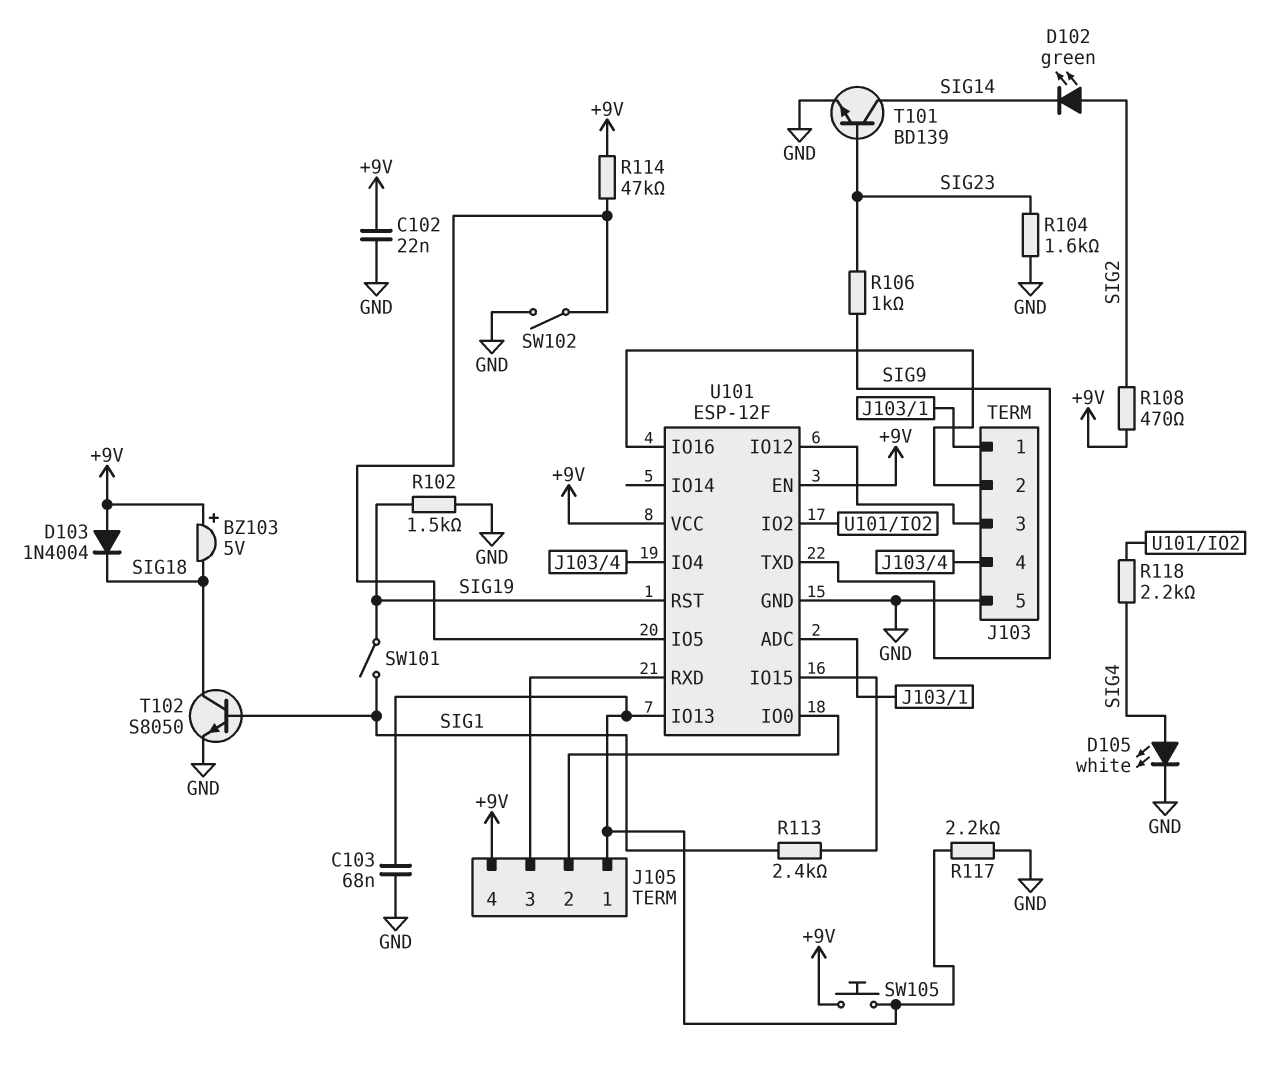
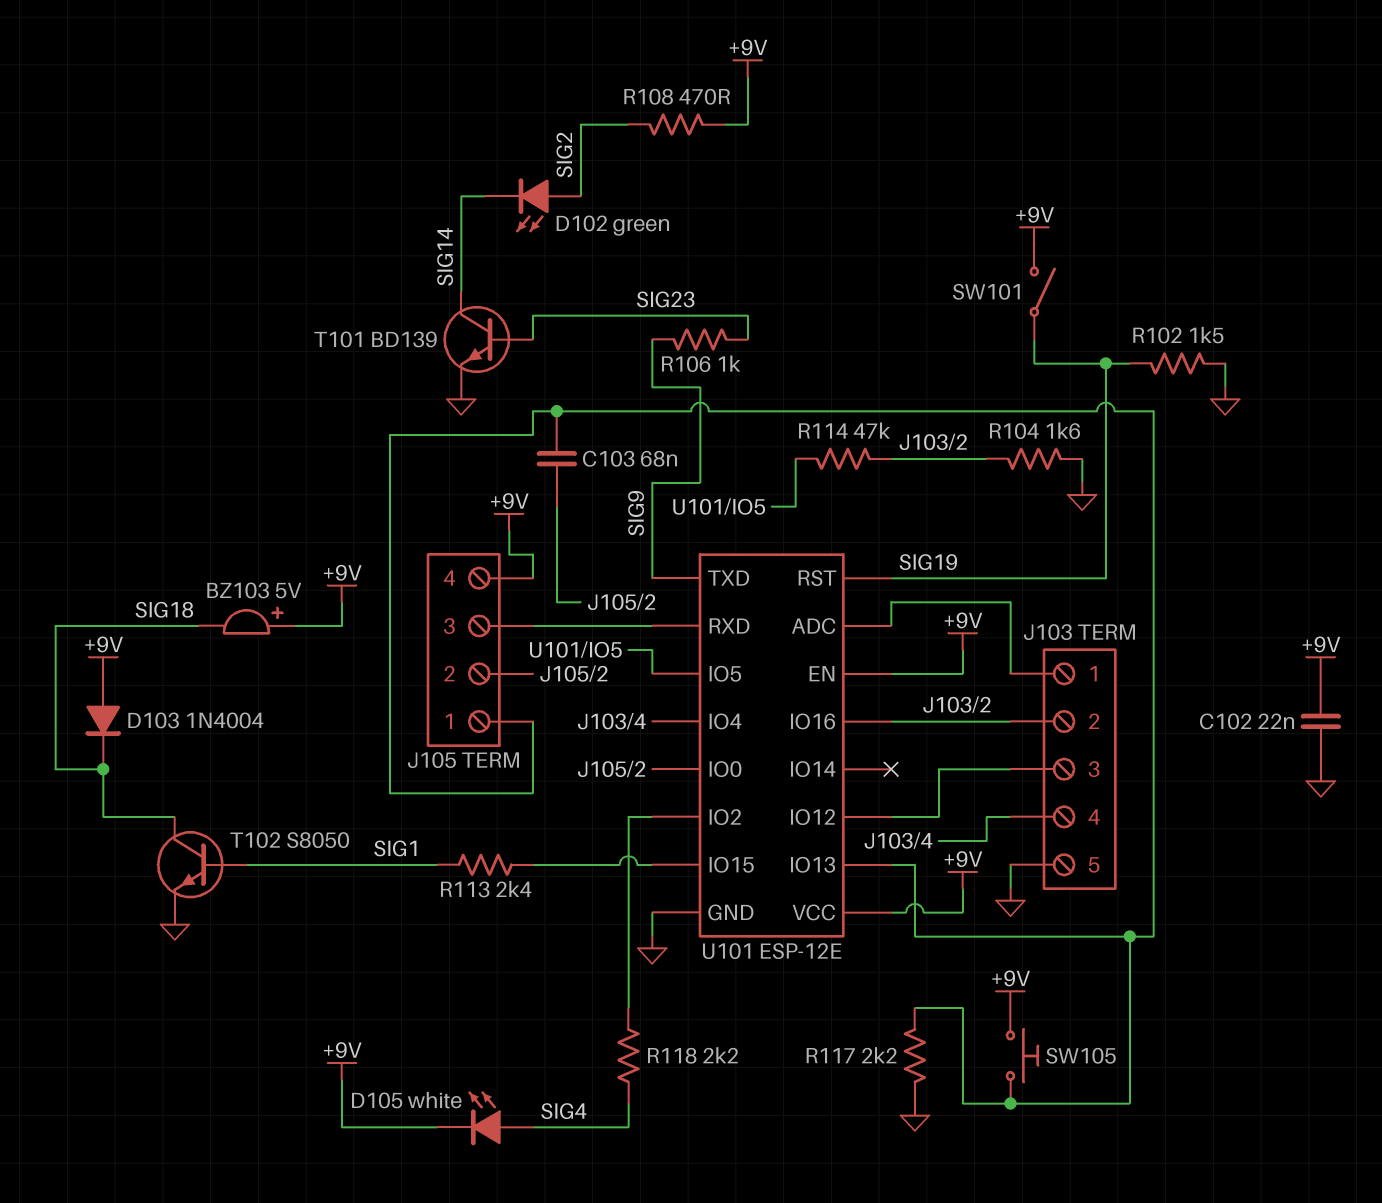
C103: 68nF (GND, J105/1) -> 68nF (J105/1, J105/2)
D105: LED white (A SIG4, K GND) -> LED white (A SIG4, K +9V)
R104: 1.6k (GND, SIG23) -> 1.6k (GND, J103/2)
R114: 47k (+9V, U101/IO5) -> 47k (J103/2, U101/IO5)
SW101: switch (SIG1, SIG19) -> switch (+9V, SIG19)
SW102: switch (GND, U101/IO5) -> none
U101: ESP-12F -> ESP-12E

